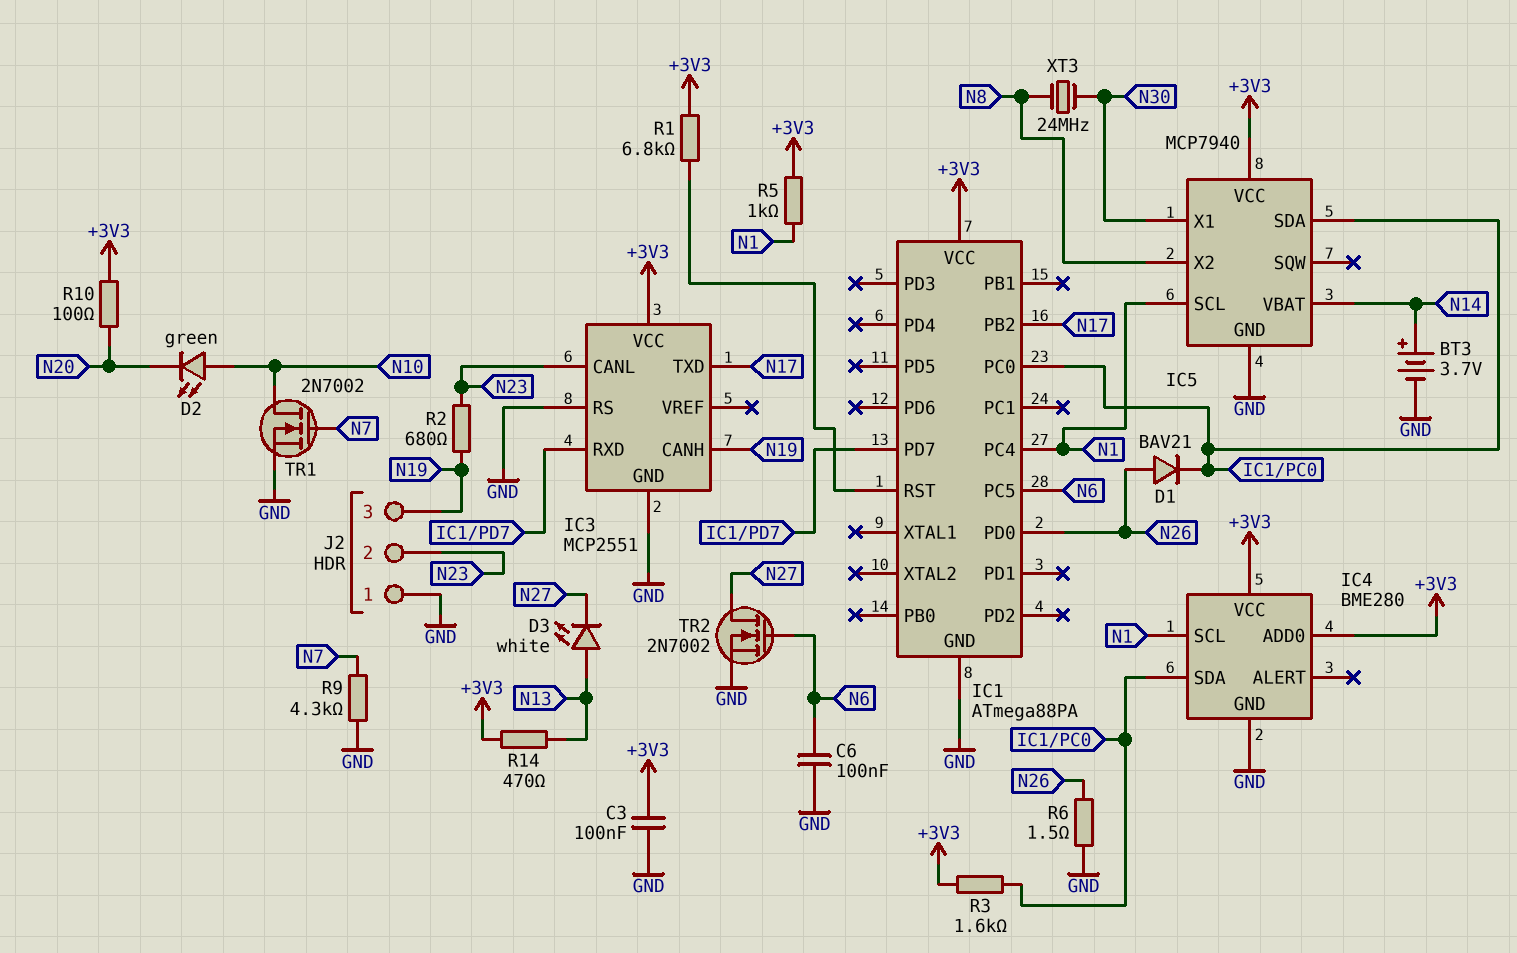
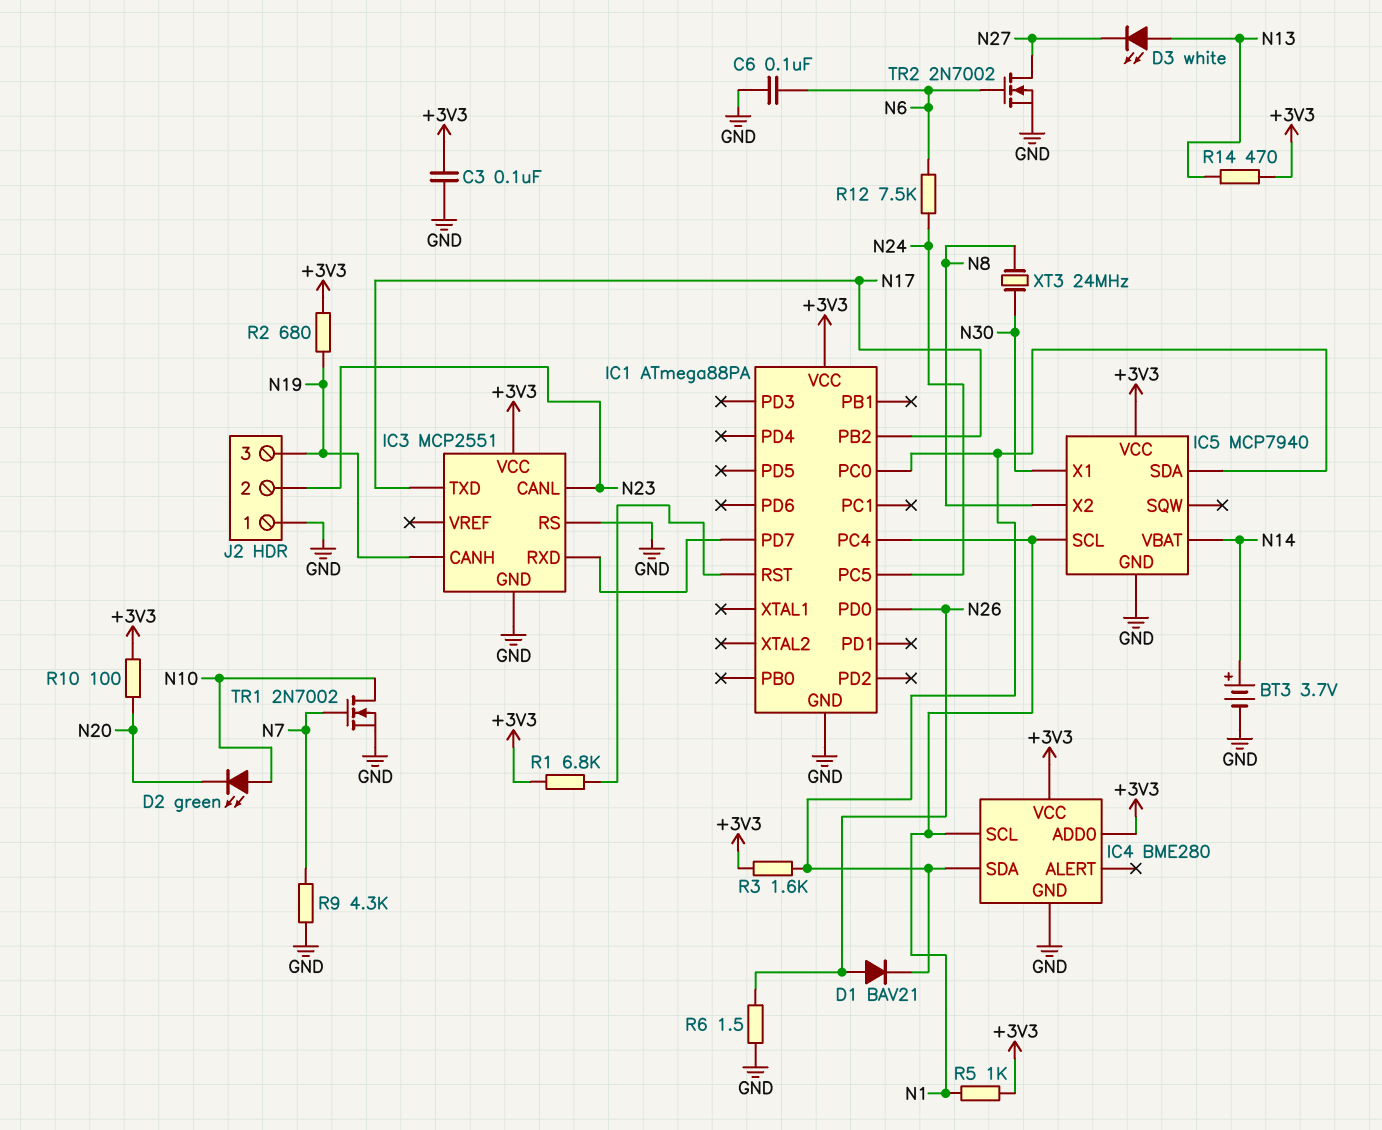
IC1 pin PC5: N6 -> N24
R2: 680 (N19, N23) -> 680 (+3V3, N19)
R12: none -> 7.5k (N6, N24)

